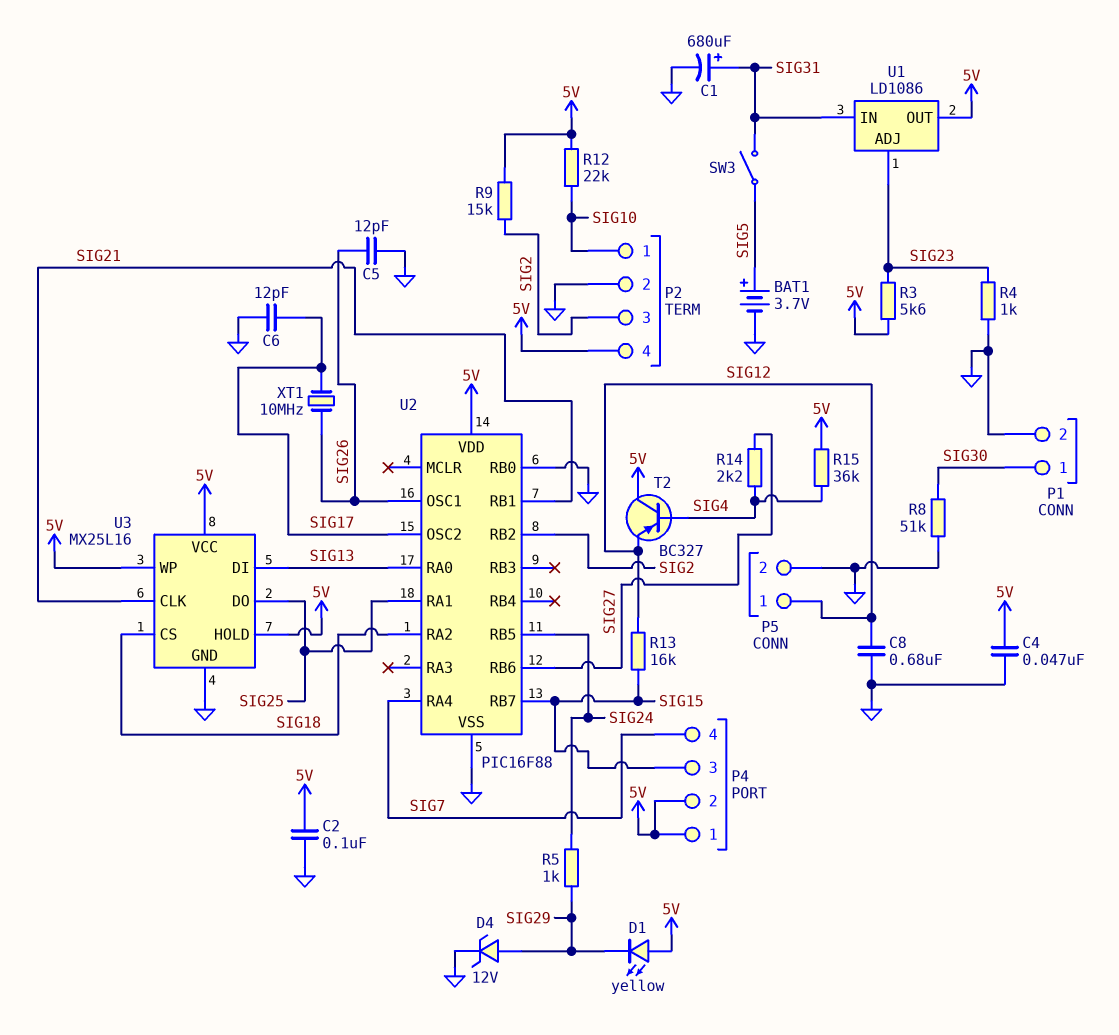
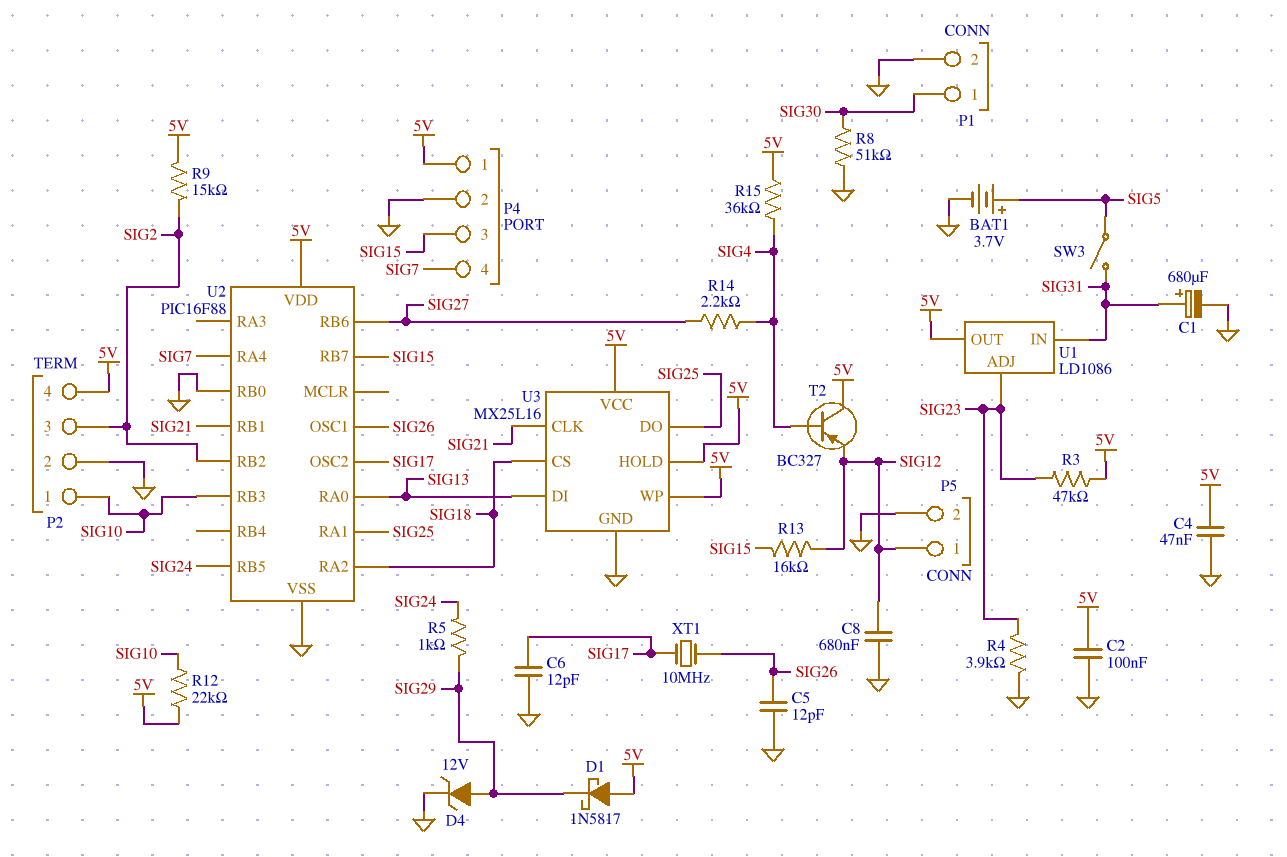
D1: LED yellow (A 5V, K SIG29) -> schottky 1N5817 (A 5V, K SIG29)
P4 pin 2: 5V -> GND
R3: 5.6k (5V, SIG23) -> 47k (5V, SIG23)
R4: 1k (GND, SIG23) -> 3.9k (GND, SIG23)
U2 pin RB3: none -> SIG10

